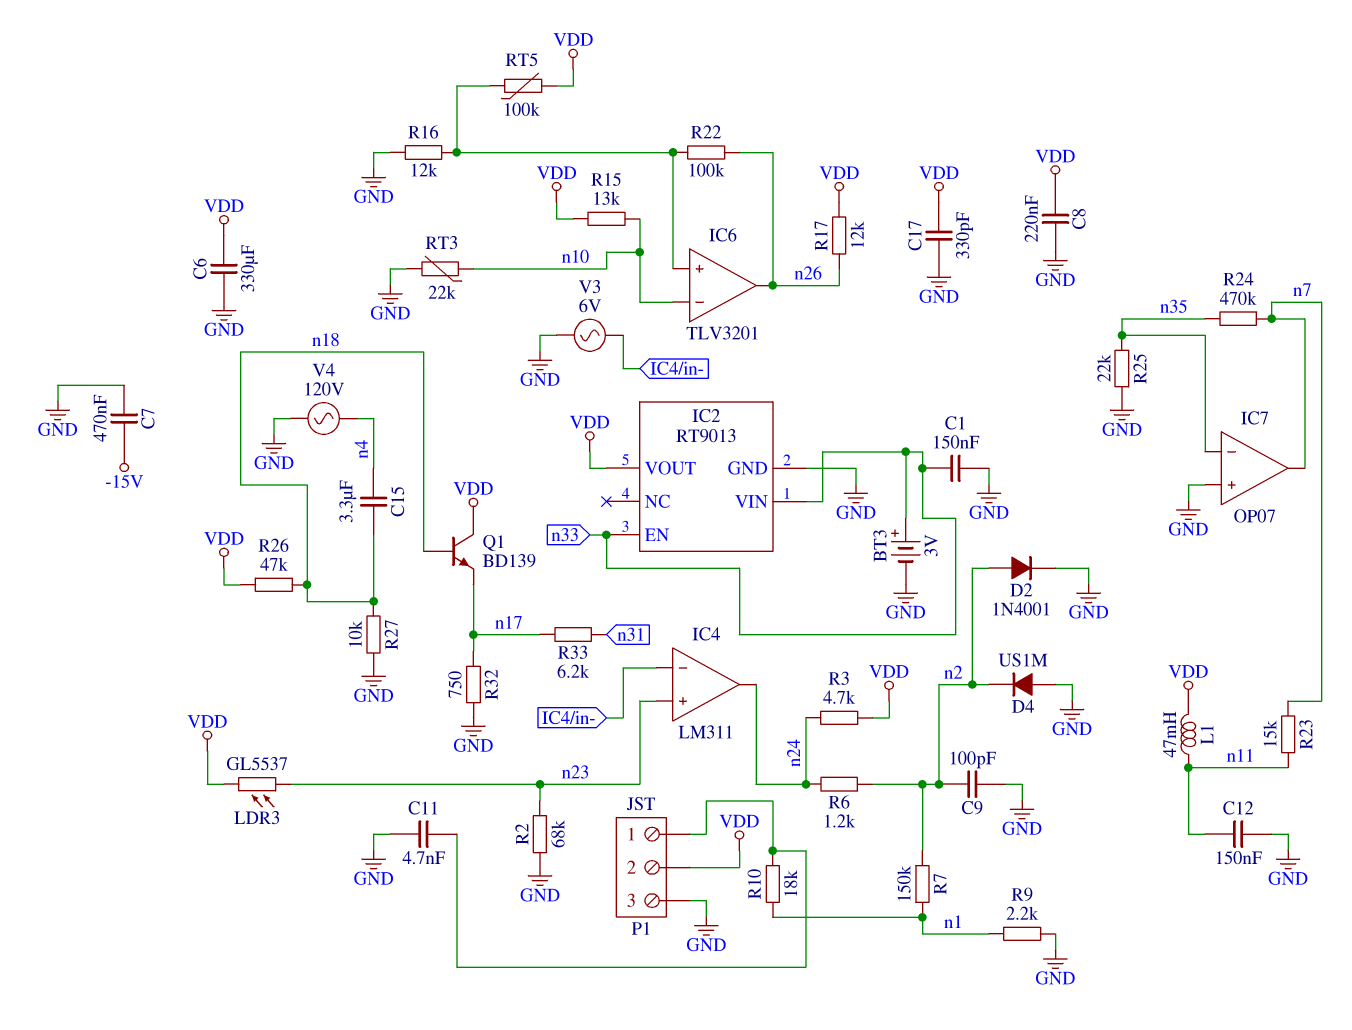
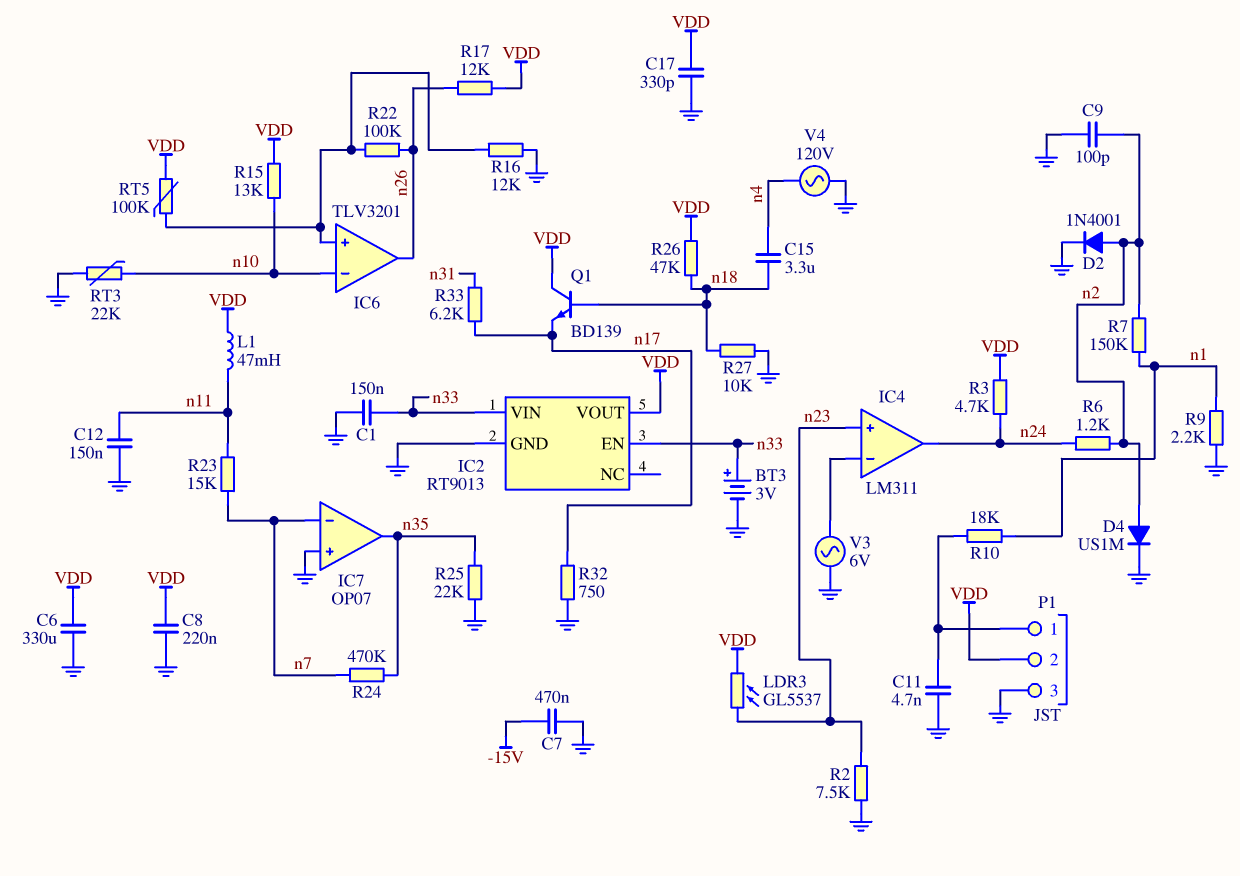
D4: diode US1M (A GND, K n2) -> diode US1M (A n2, K GND)
IC7 pin in-: n35 -> n7
IC7 pin out: n7 -> n35
R2: 68k (GND, n23) -> 7.5k (GND, n23)

